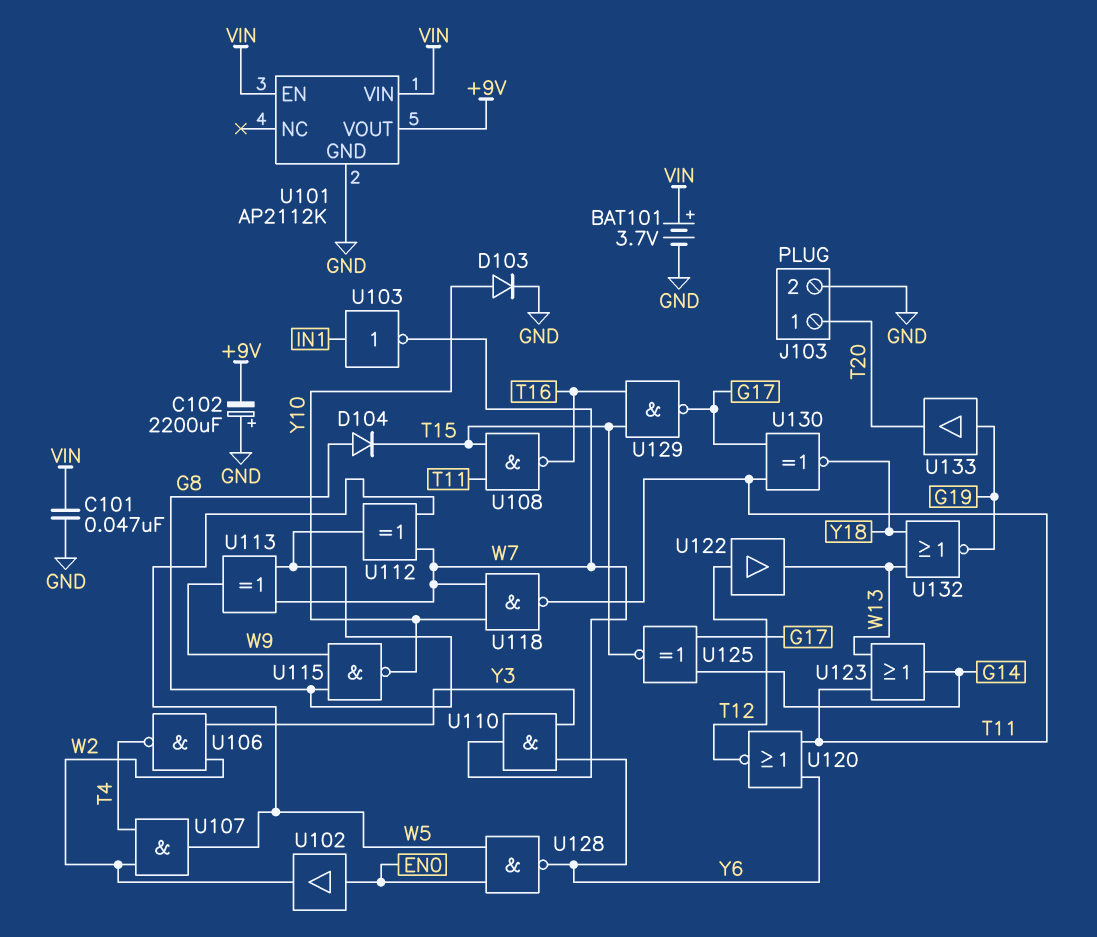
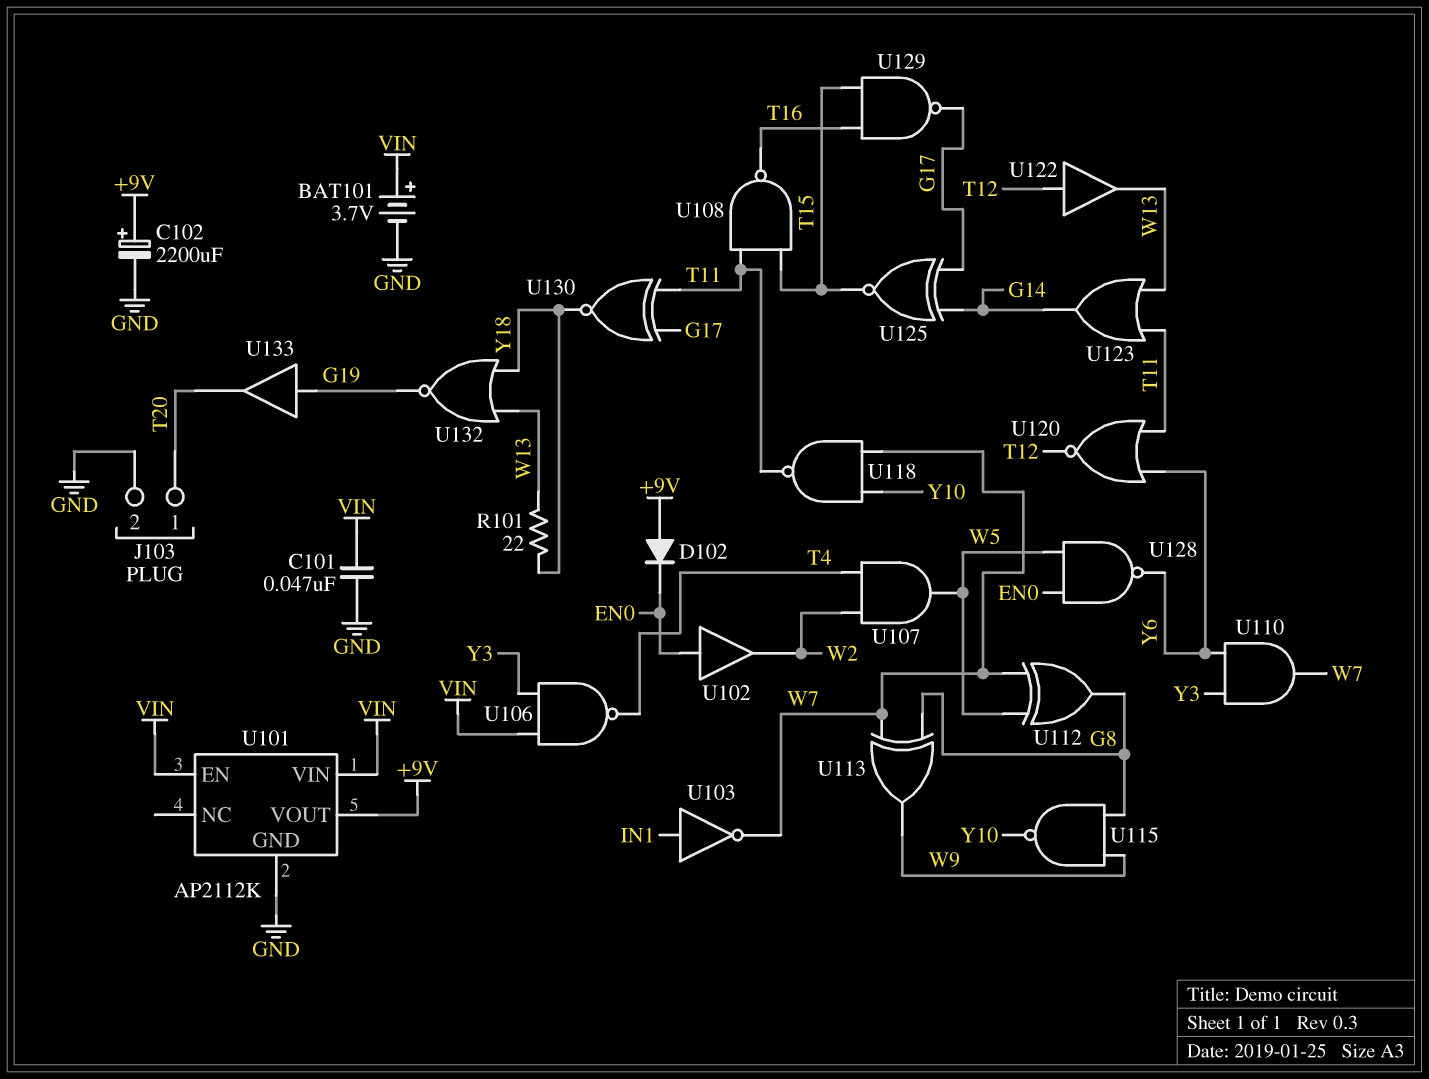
C102: 2200uF (plus GND, minus +9V) -> 2200uF (plus +9V, minus GND)
D102: none -> diode (A +9V, K EN0)
D103: diode (A Y10, K GND) -> none
D104: diode (A G8, K T15) -> none
R101: none -> 22 (W13, Y18)
U106: NAND (in W2, in Y3, out T4) -> NAND (in VIN, in Y3, out T4)

